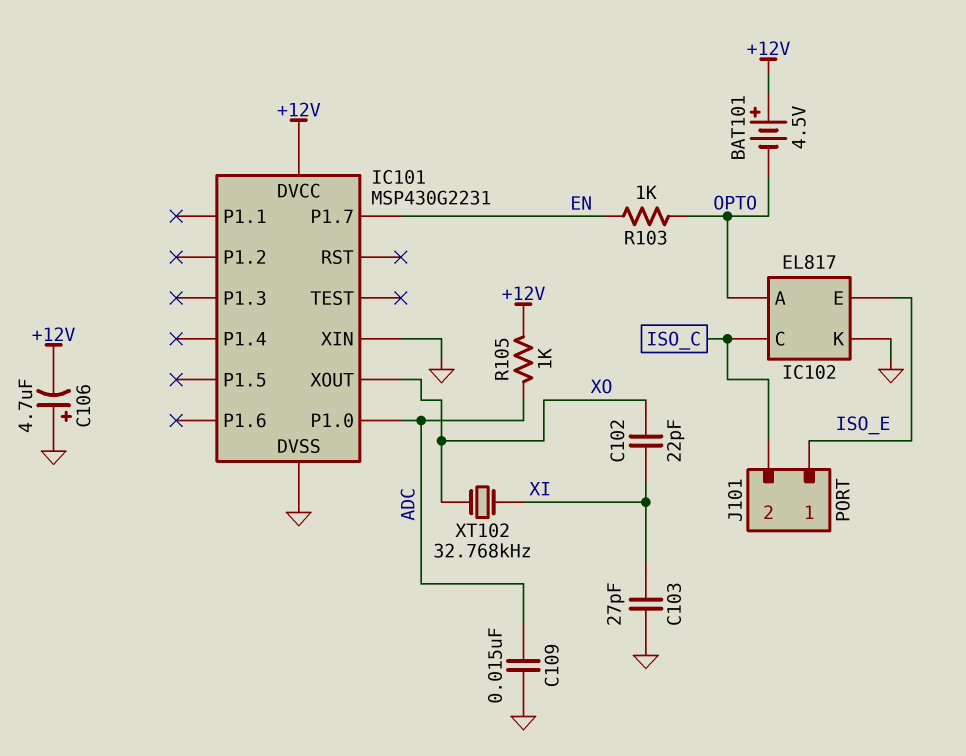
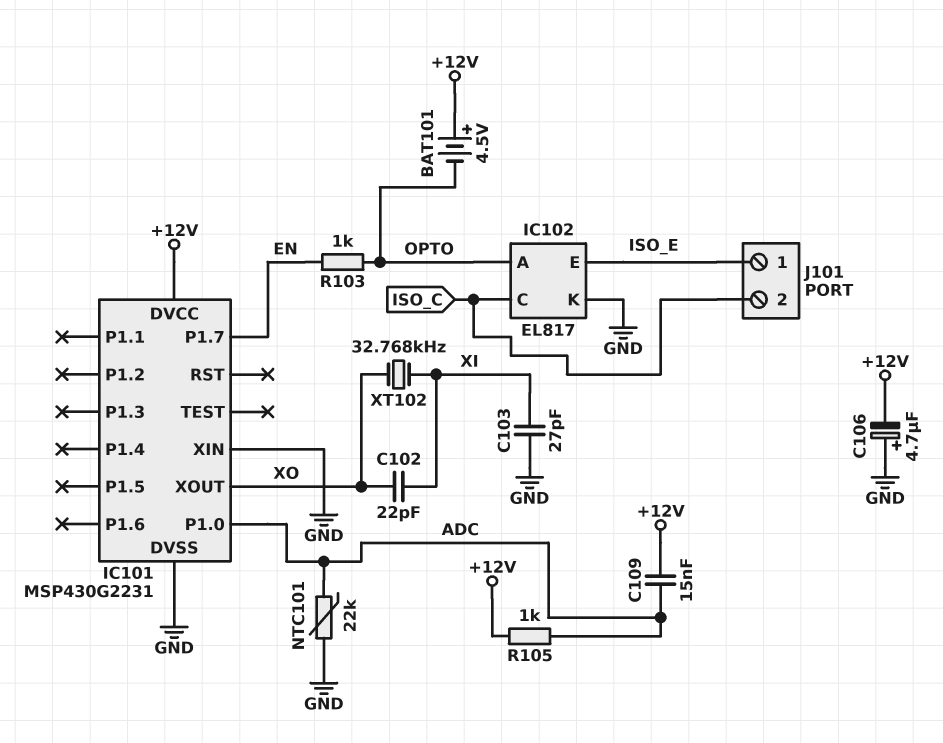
C109: 15nF (ADC, GND) -> 15nF (+12V, ADC)
NTC101: none -> 22k (ADC, GND)

